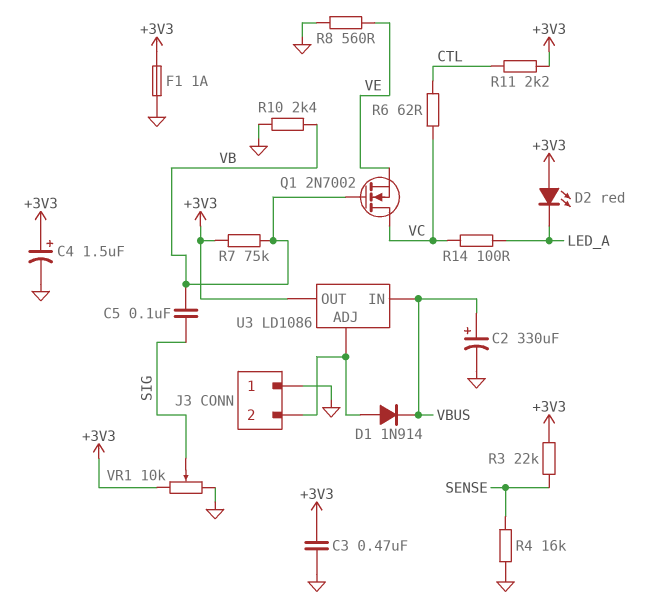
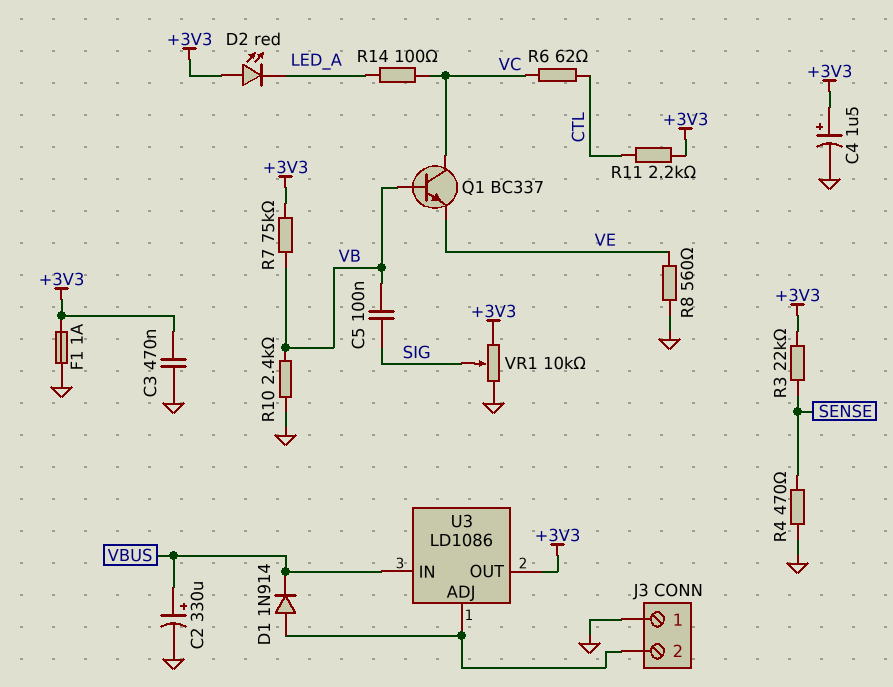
Q1: NMOS 2N7002 (G VB, D VC, S VE) -> NPN BC337 (B VB, C VC, E VE)
R4: 16k (GND, SENSE) -> 470 (GND, SENSE)

